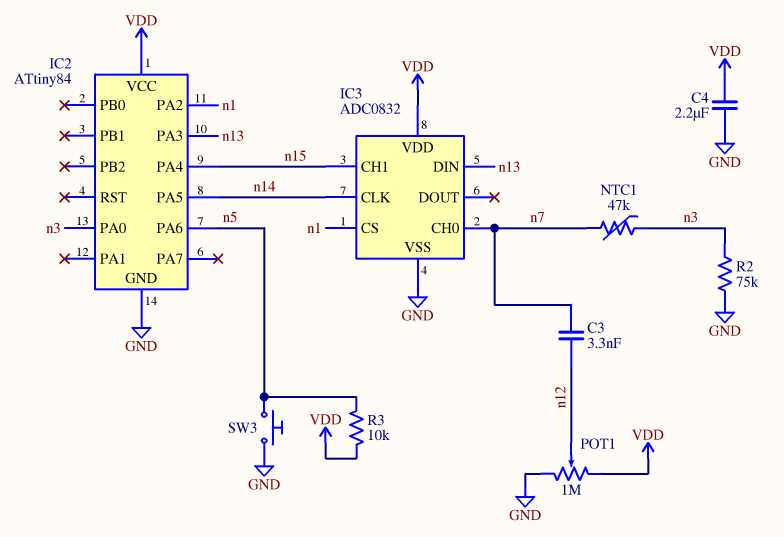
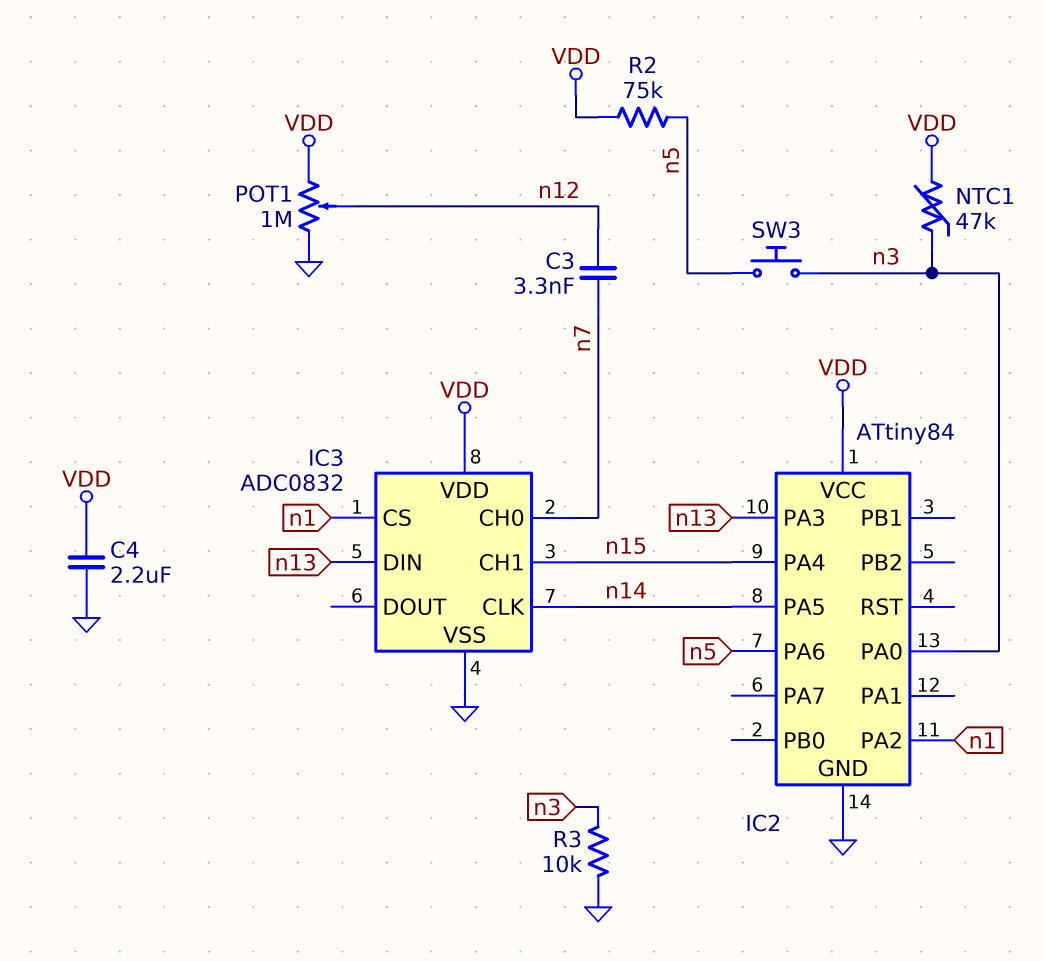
NTC1: 47k (n3, n7) -> 47k (VDD, n3)
R2: 75k (GND, n3) -> 75k (VDD, n5)
R3: 10k (VDD, n5) -> 10k (GND, n3)
SW3: button (GND, n5) -> button (n3, n5)

